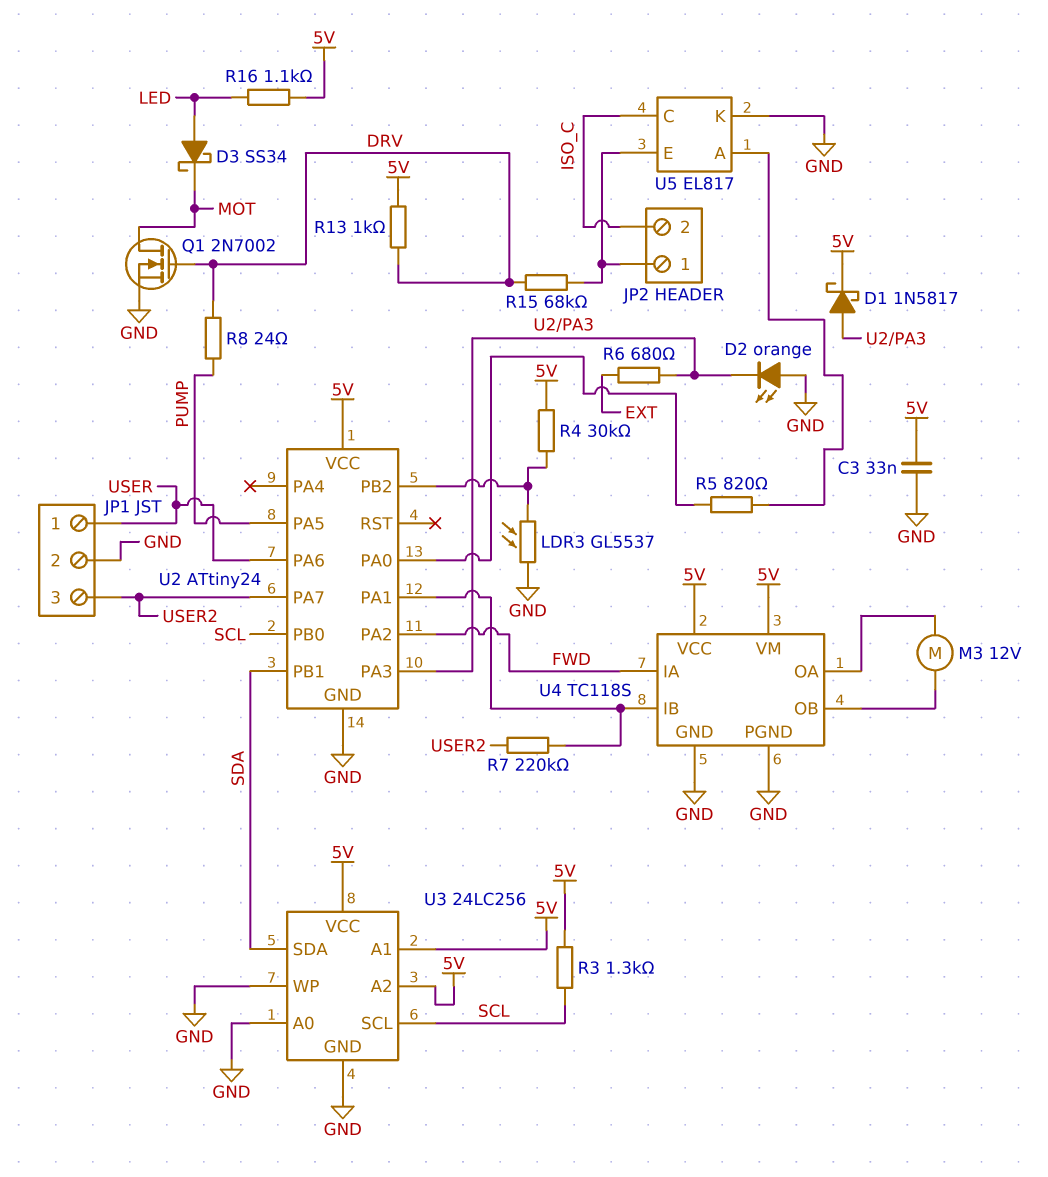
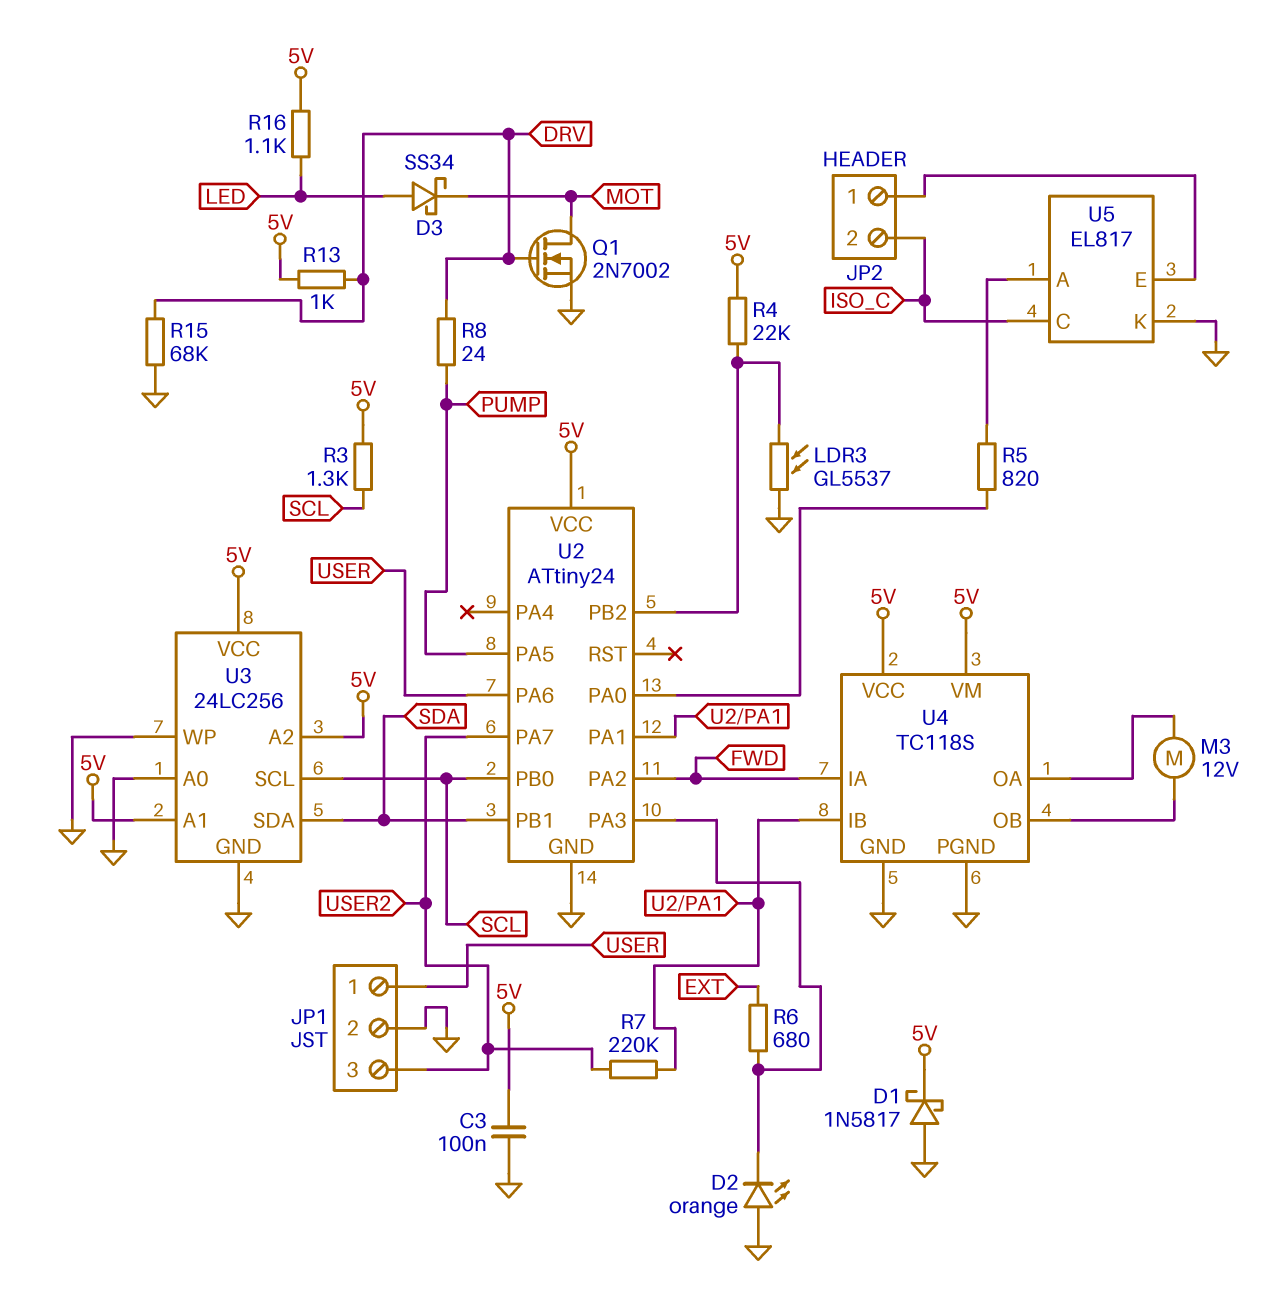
C3: 33nF (5V, GND) -> 100nF (5V, GND)
D1: schottky 1N5817 (A U2/PA3, K 5V) -> schottky 1N5817 (A GND, K 5V)
R4: 30k (5V, U2/PB2) -> 22k (5V, U2/PB2)
R15: 68k (DRV, JP2/1) -> 68k (DRV, GND)

